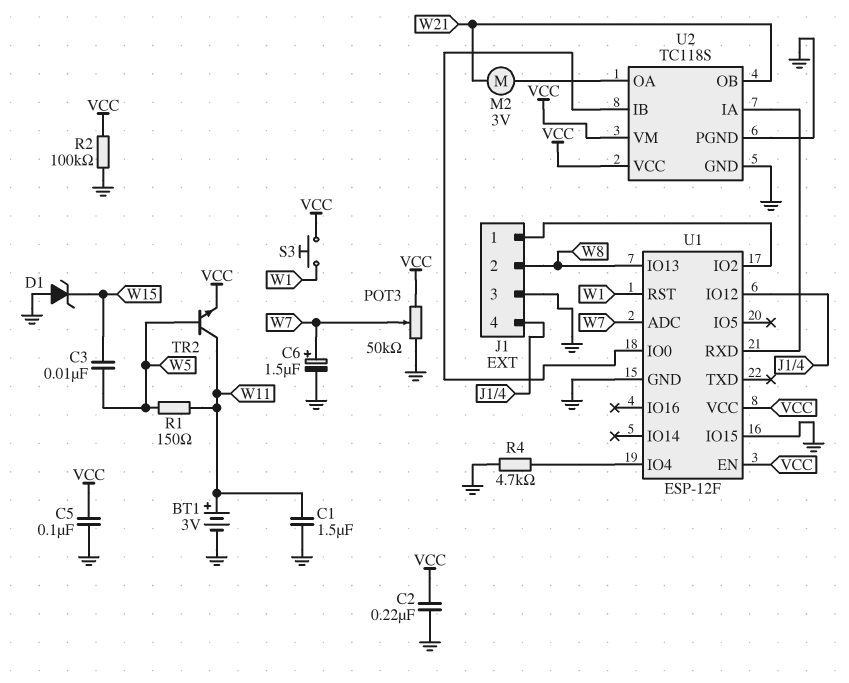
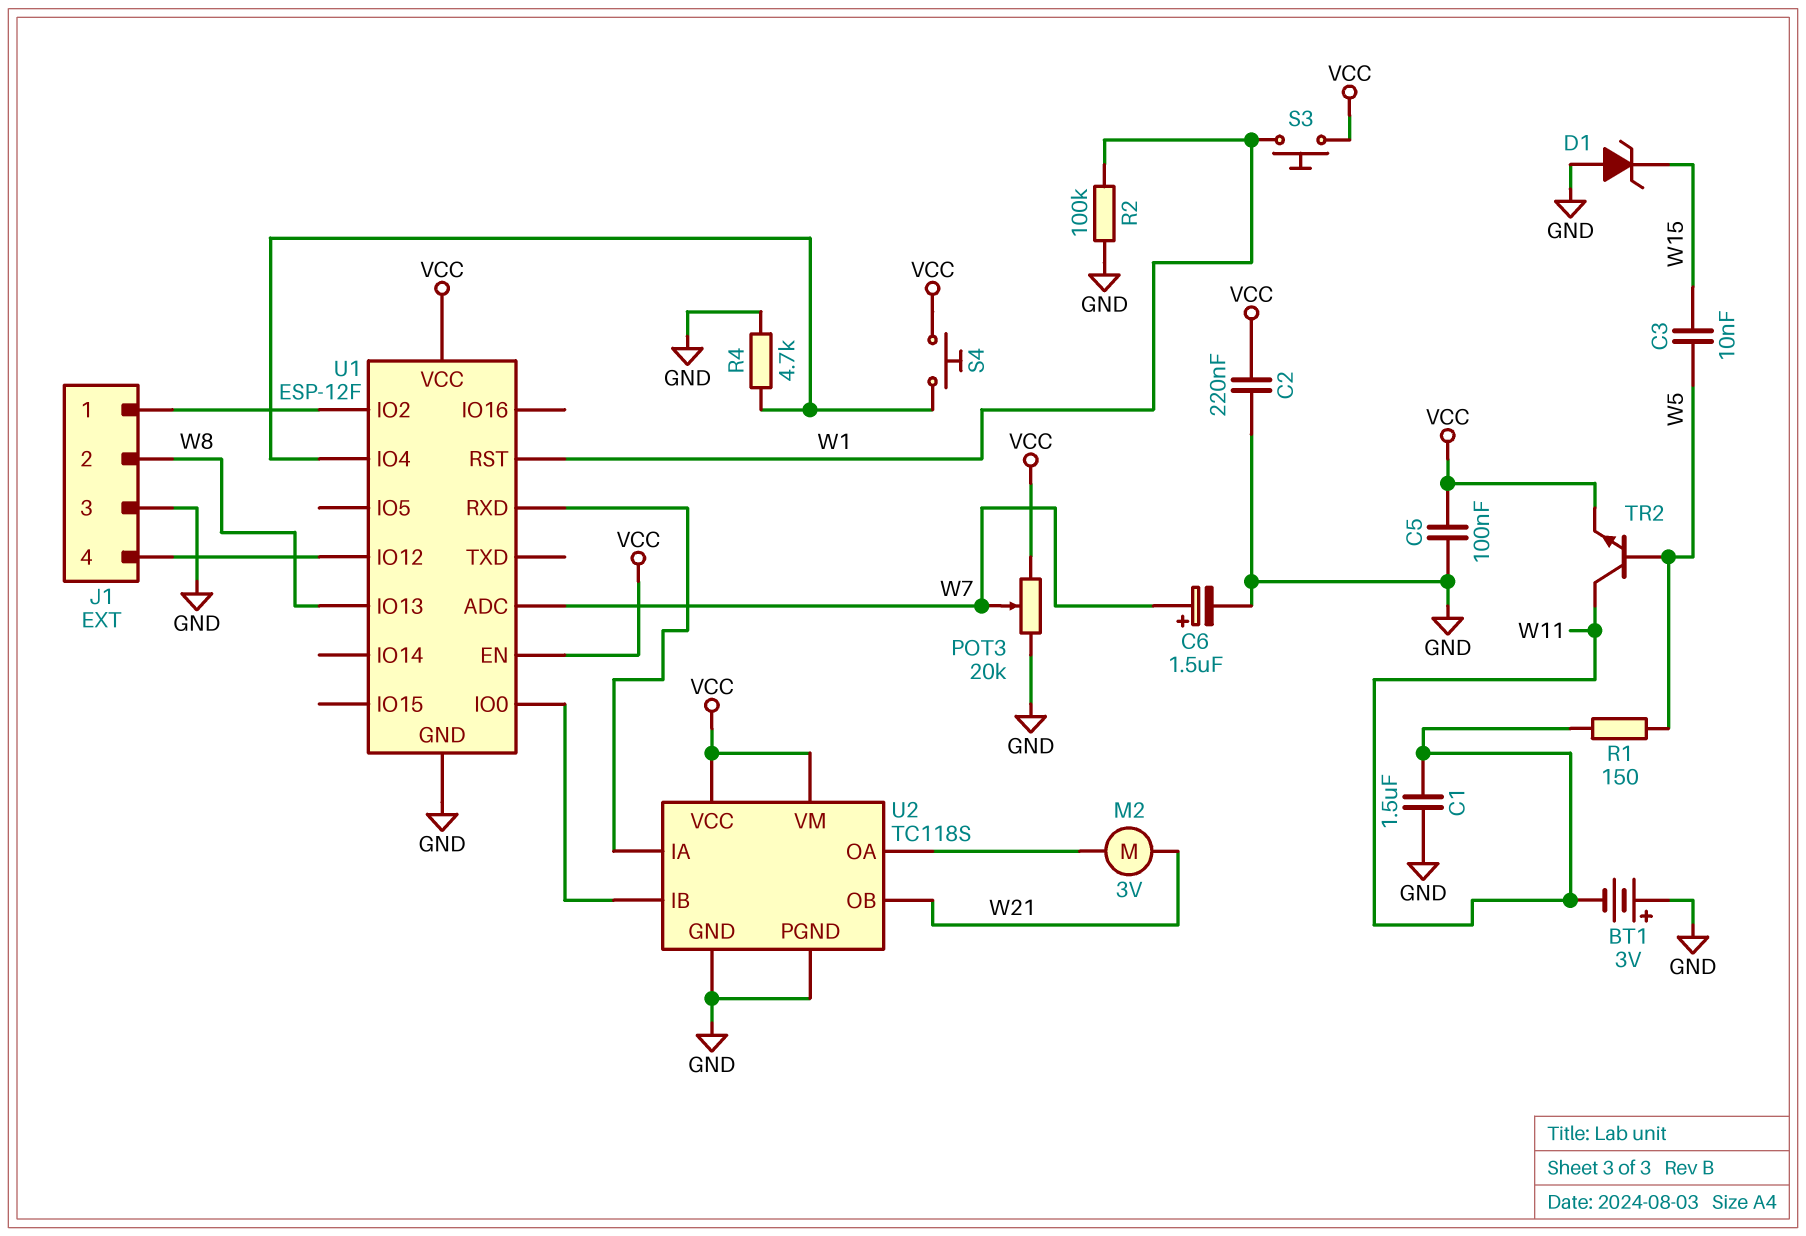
BT1: 3V (plus W11, minus GND) -> 3V (plus GND, minus W11)
POT3: 50k (GND, VCC, wiper W7) -> 20k (GND, VCC, wiper W7)
R2: 100k (GND, VCC) -> 100k (GND, W1)
S4: none -> button (U1/IO4, VCC)
U1 pin IO15: GND -> none

